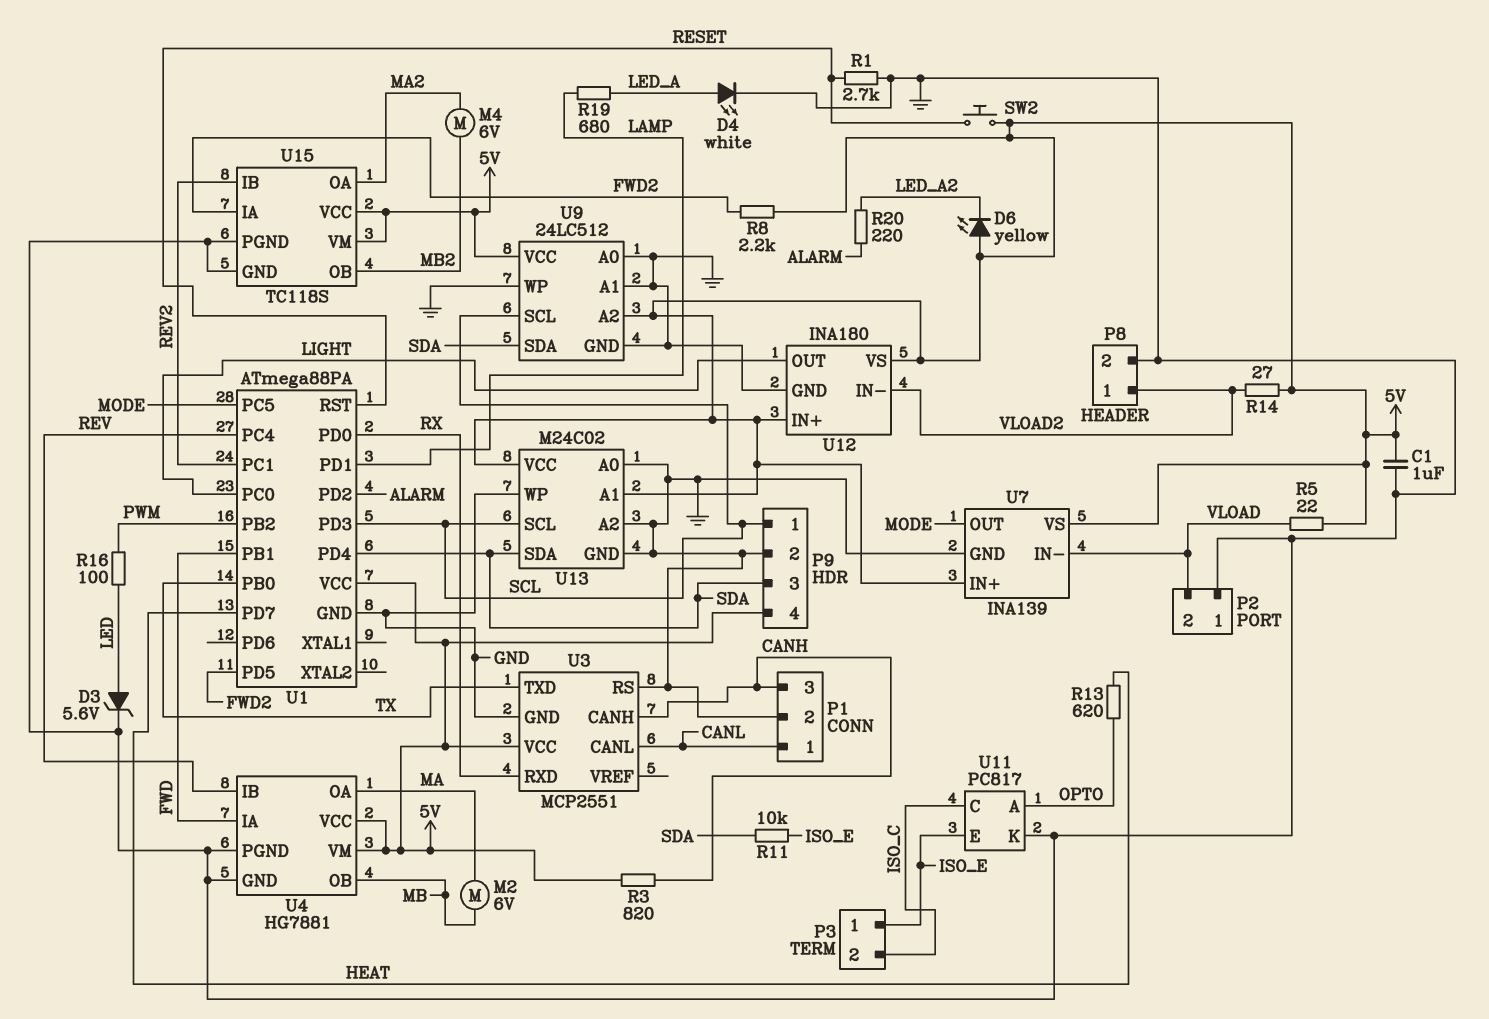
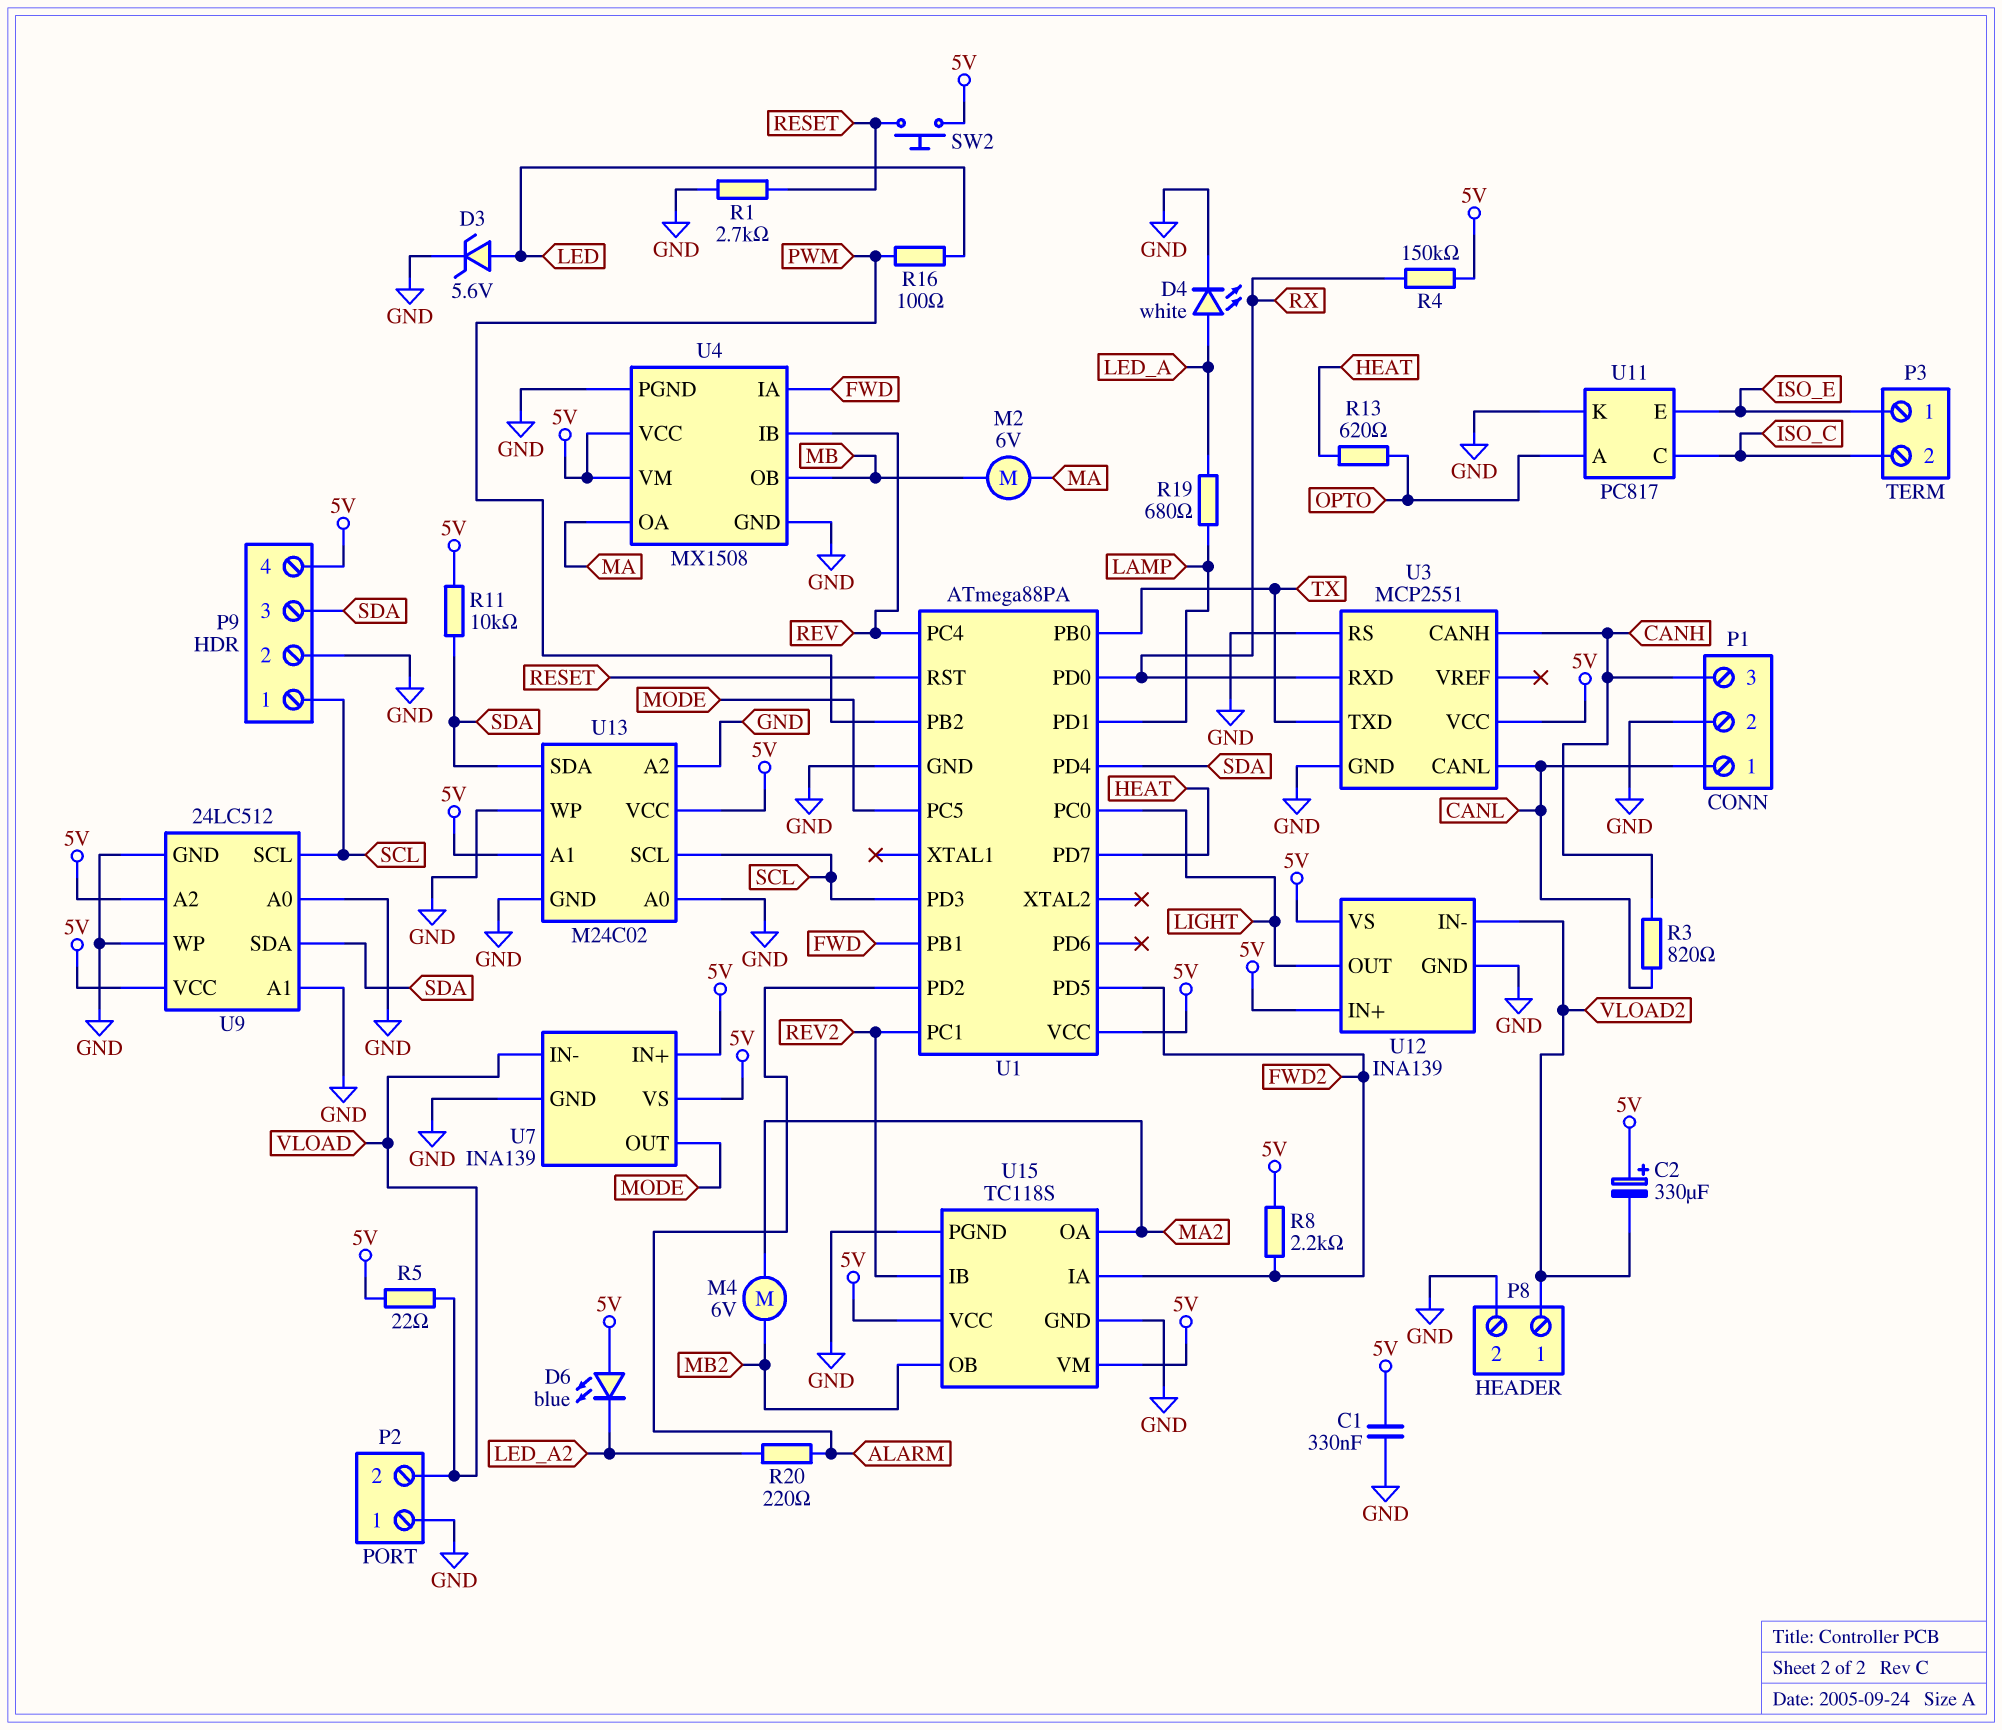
C1: 1uF (5V, GND) -> 330nF (5V, GND)
C2: none -> 330uF (plus 5V, minus VLOAD2)
D6: LED yellow (A 5V, K LED_A2) -> LED blue (A 5V, K LED_A2)
R3: 820 (5V, CANH) -> 820 (CANH, CANL)
R4: none -> 150k (5V, RX)
R11: 10k (ISO_E, SDA) -> 10k (5V, SDA)
R14: 27 (5V, VLOAD2) -> none
U4: HG7881 -> MX1508
U12: INA180 -> INA139

